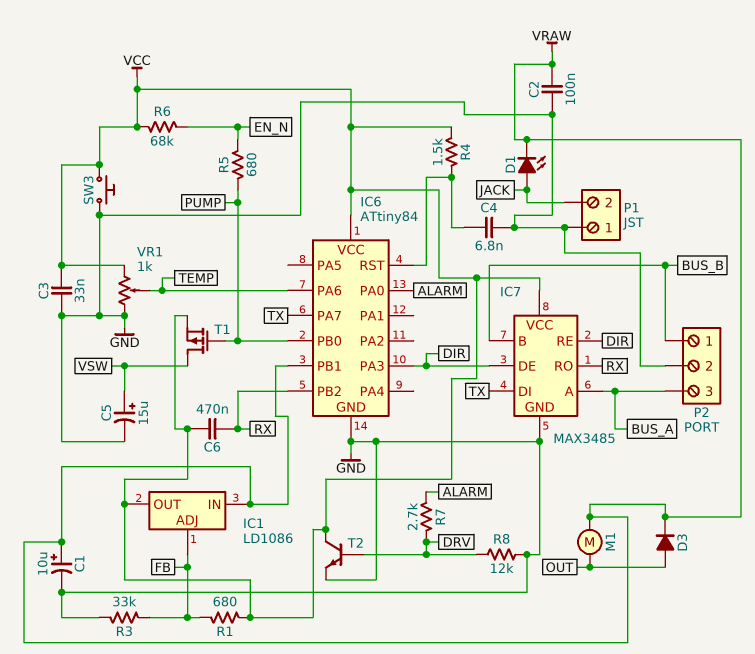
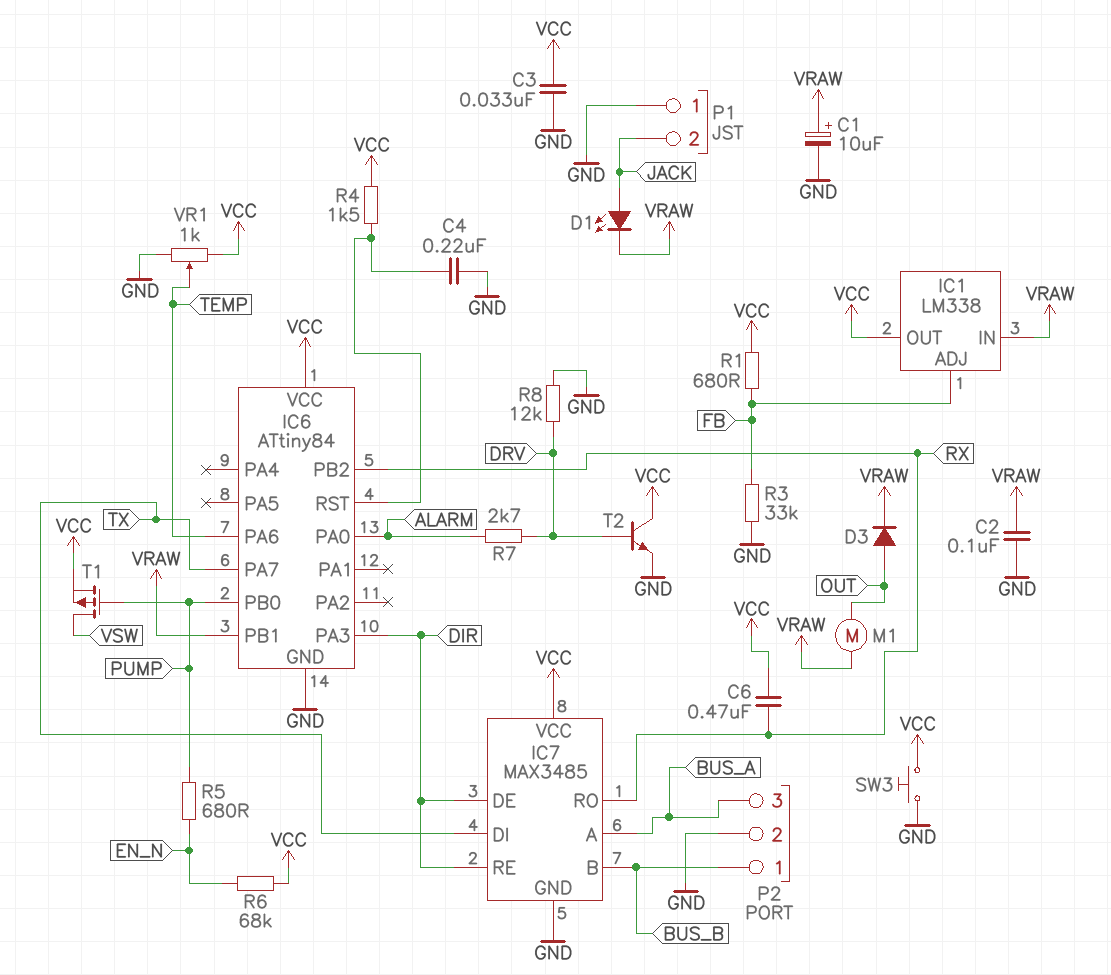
C4: 6.8nF (GND, IC6/RST) -> 220nF (GND, IC6/RST)
C5: 15uF (plus VSW, minus GND) -> none
IC1: LD1086 -> LM338

